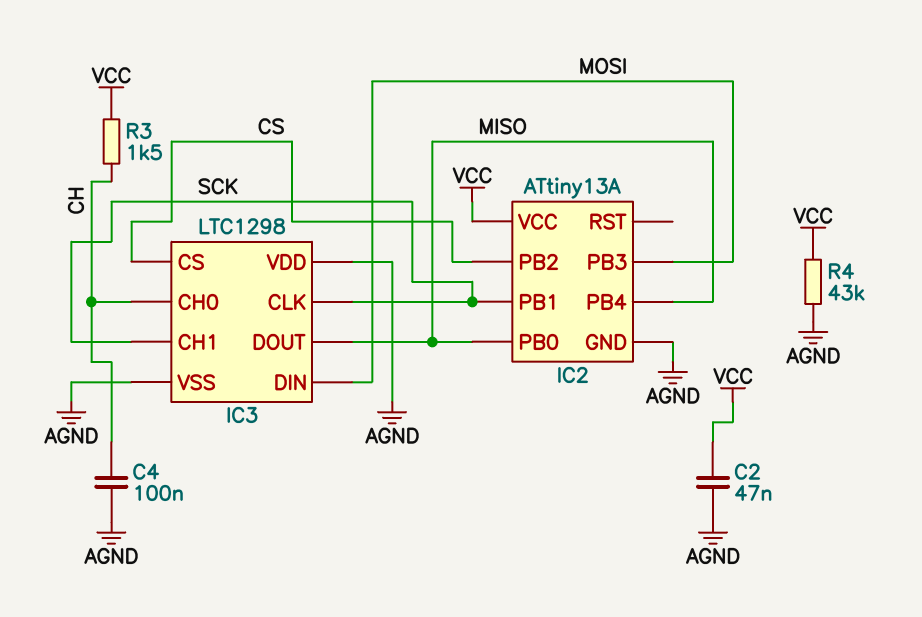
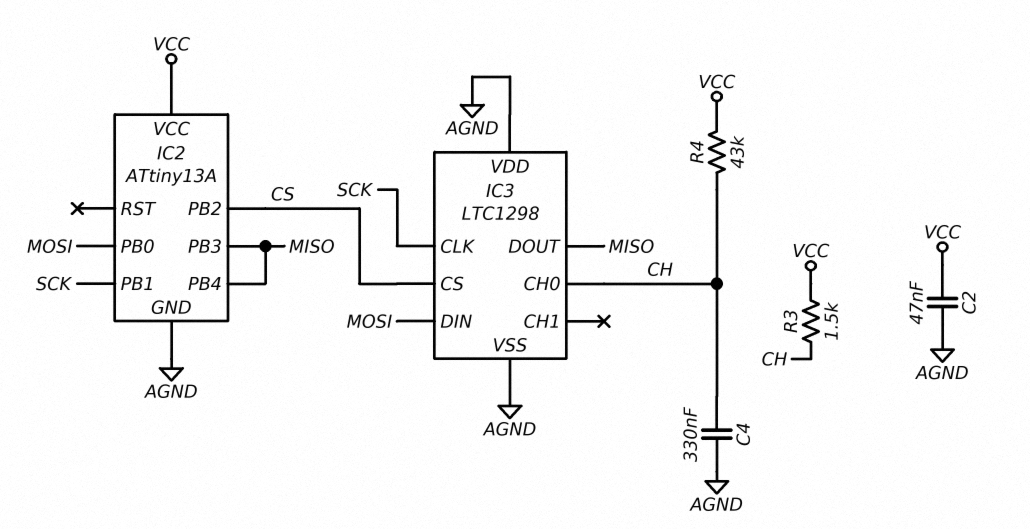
C4: 100nF (AGND, CH) -> 330nF (AGND, CH)
IC2 pin PB0: MISO -> MOSI
IC2 pin PB3: MOSI -> MISO
IC3 pin CH1: SCK -> none
R4: 43k (AGND, VCC) -> 43k (CH, VCC)

